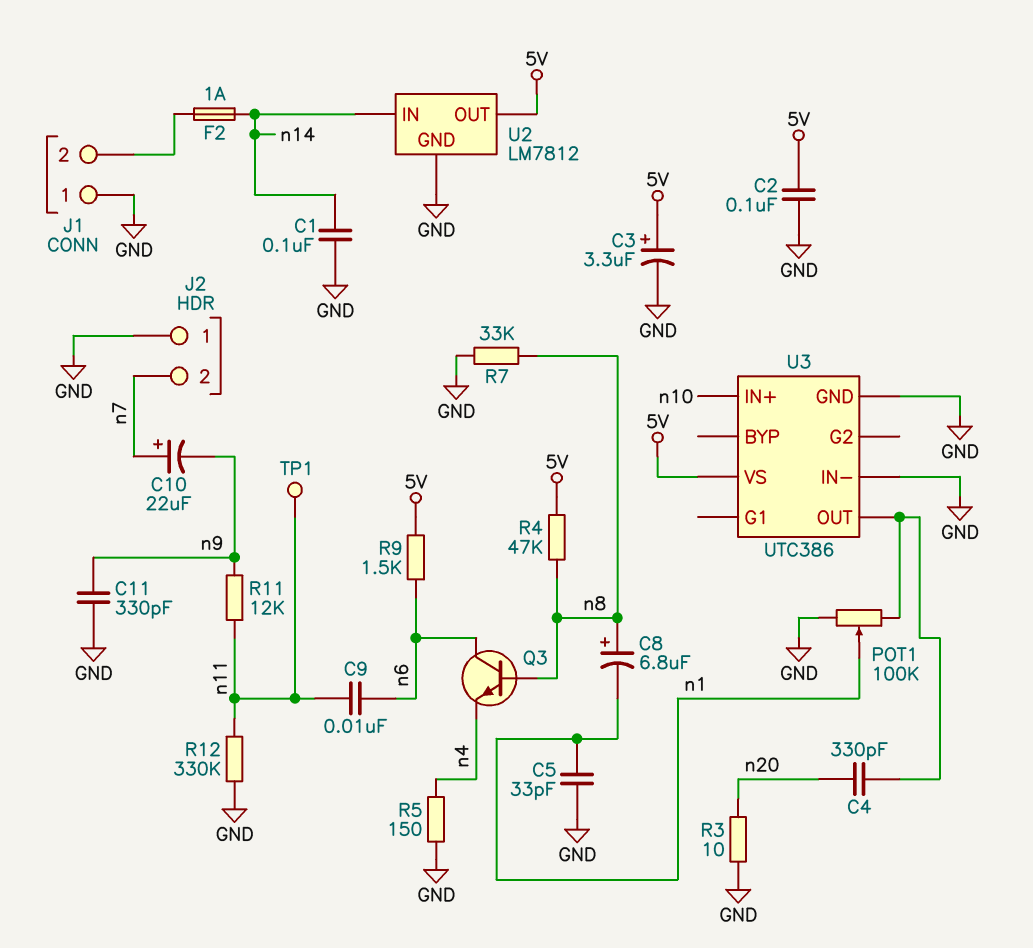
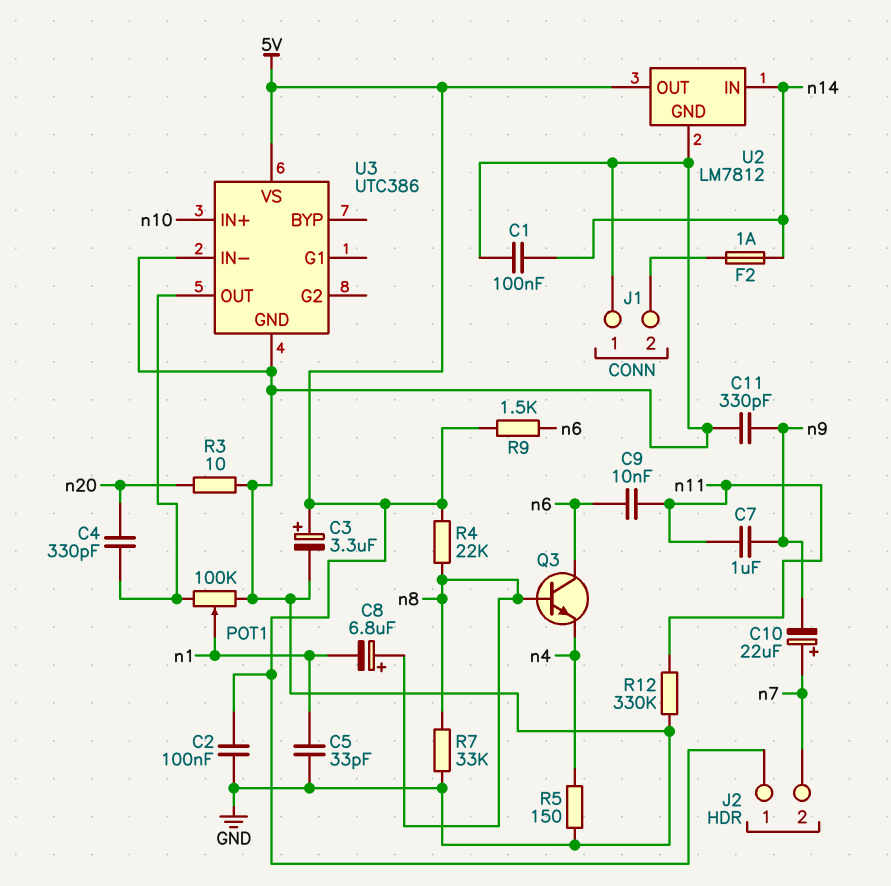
C7: none -> 1uF (n9, n11)
J2 pin 1: GND -> 5V
R4: 47k (5V, n8) -> 22k (5V, n8)
R11: 12k (n9, n11) -> none
TP1: test point (n11) -> none

